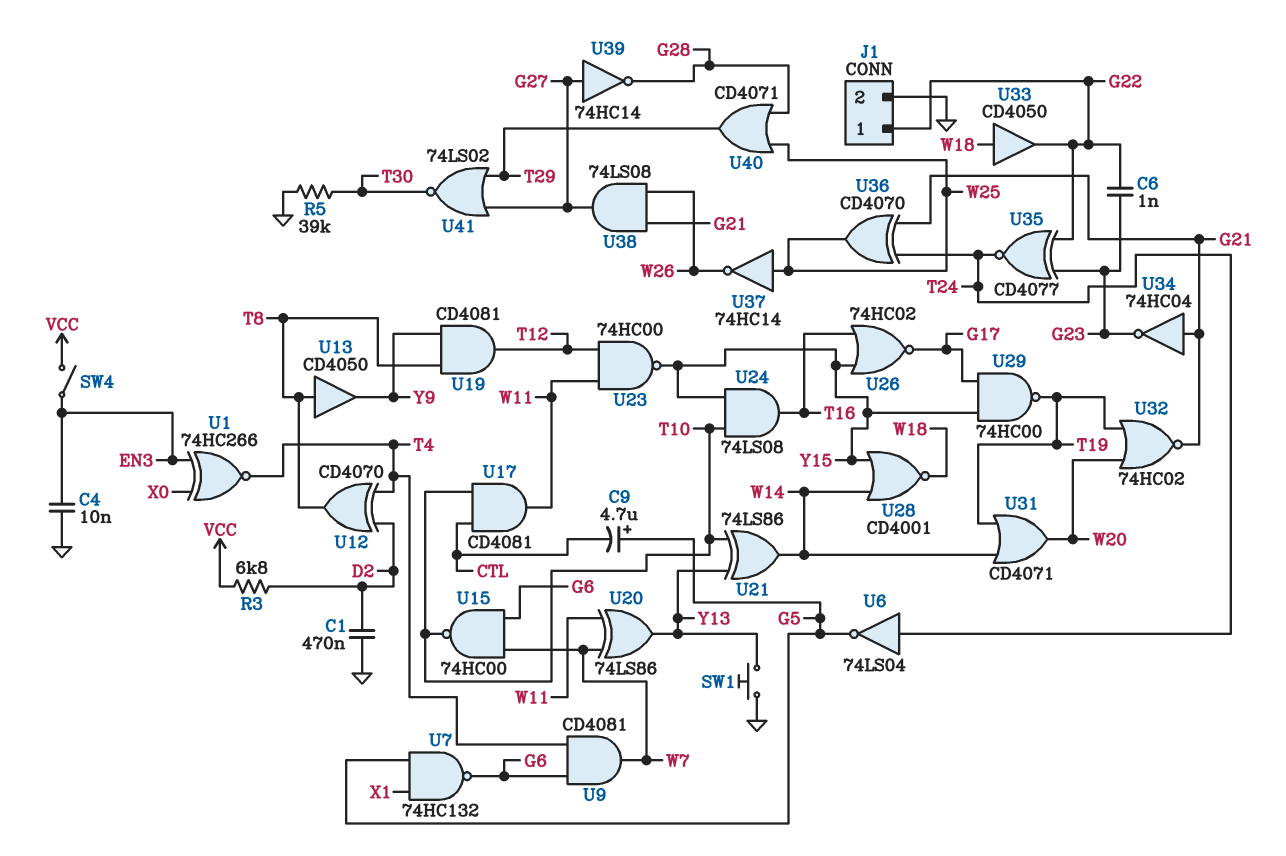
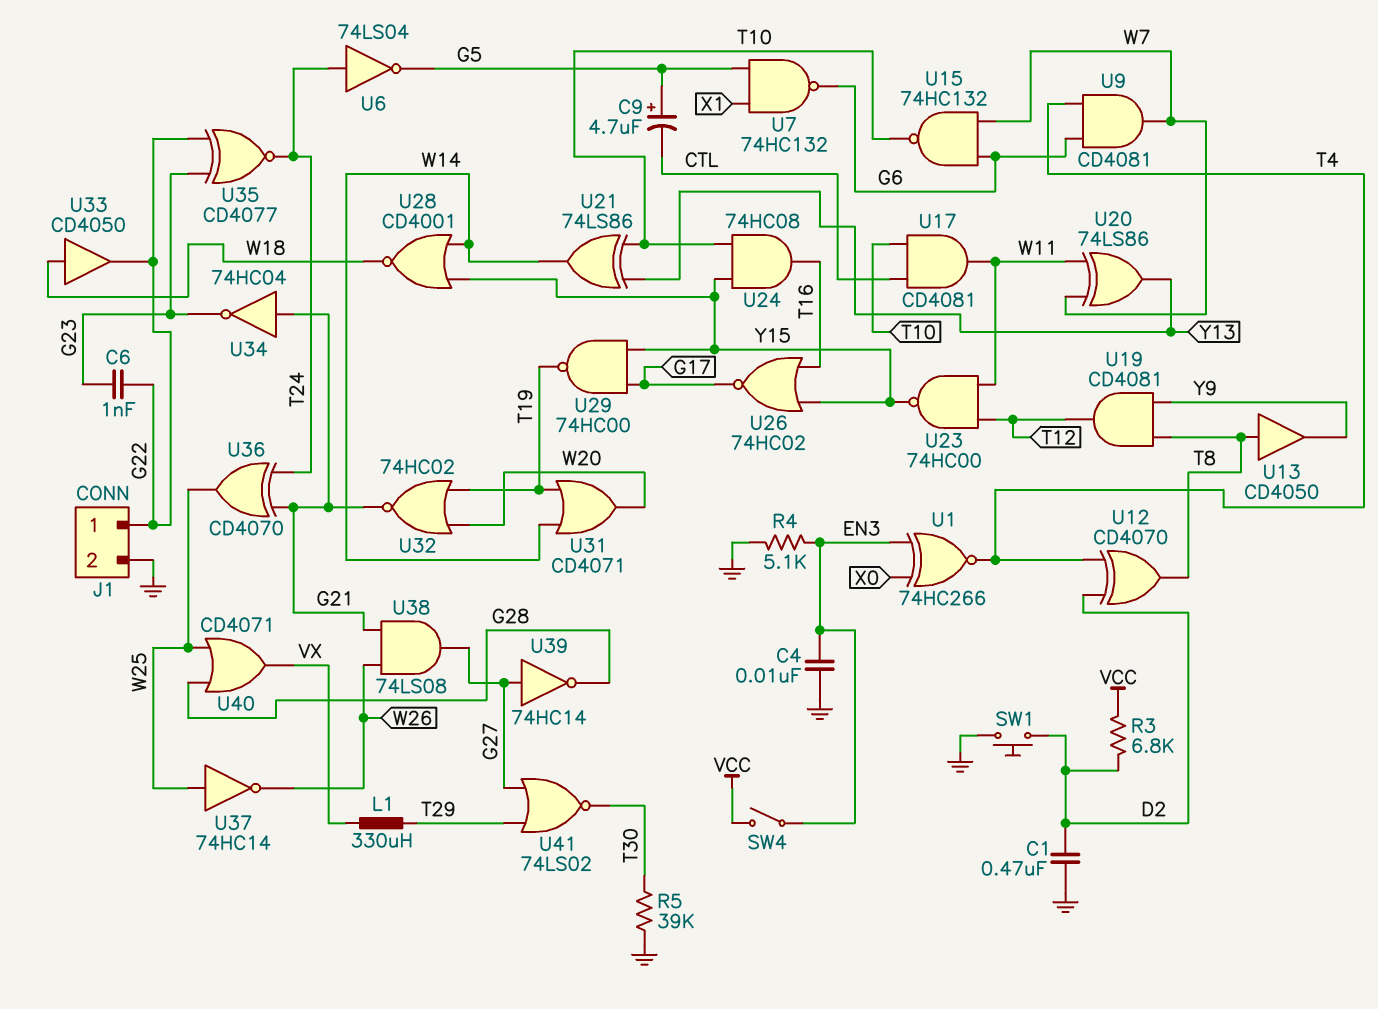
L1: none -> 330uH (T29, VX)
R4: none -> 5.1k (EN3, GND)
SW1: button (GND, Y13) -> button (D2, GND)
U15: NAND 74HC00 (in G6, in W7, out T10) -> NAND 74HC132 (in G6, in W7, out T10)
U24: AND 74LS08 (in T10, in Y15, out T16) -> AND 74HC08 (in T10, in Y15, out T16)
U40: OR CD4071 (in G28, in W25, out T29) -> OR CD4071 (in G28, in W25, out VX)

